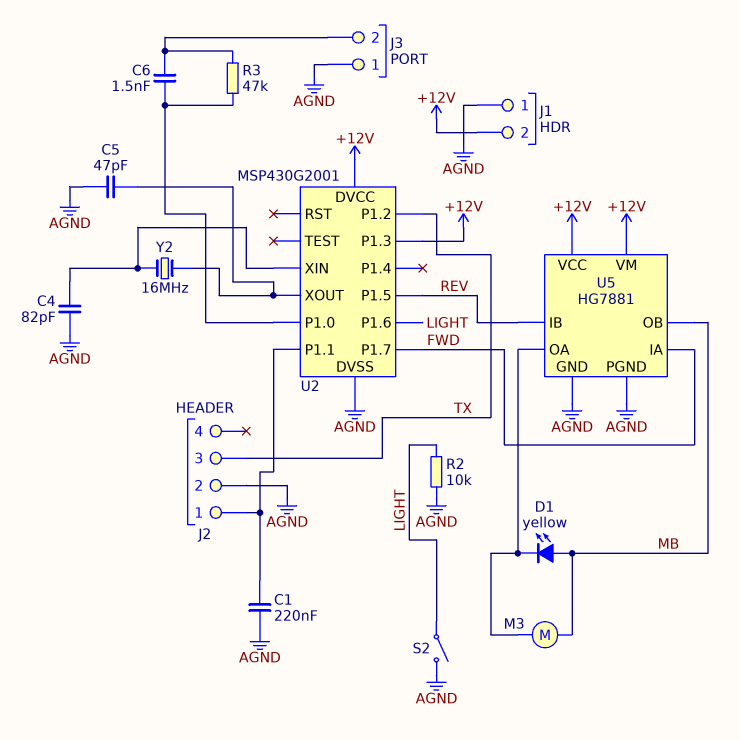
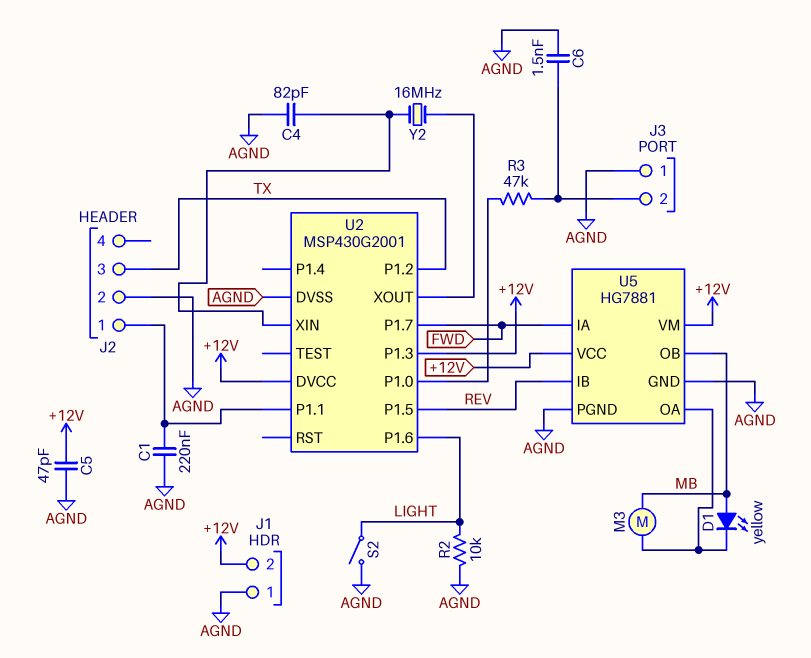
C5: 47pF (AGND, U2/XOUT) -> 47pF (+12V, AGND)
C6: 1.5nF (J3/2, U2/P1.0) -> 1.5nF (AGND, J3/2)

